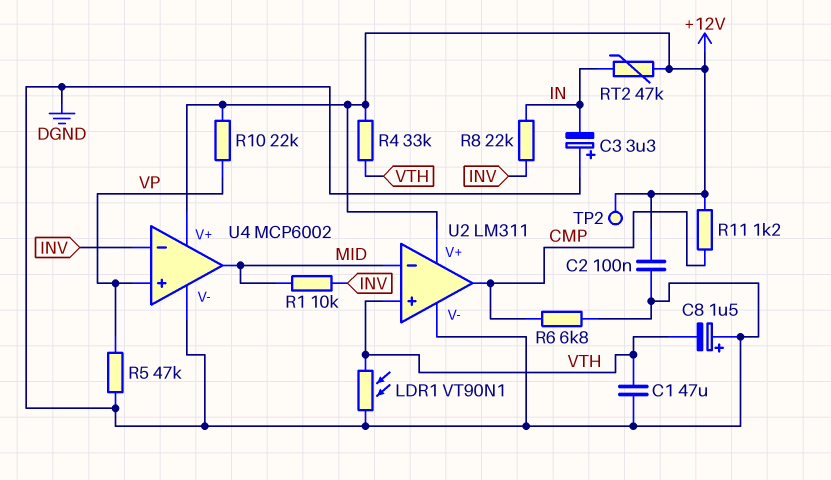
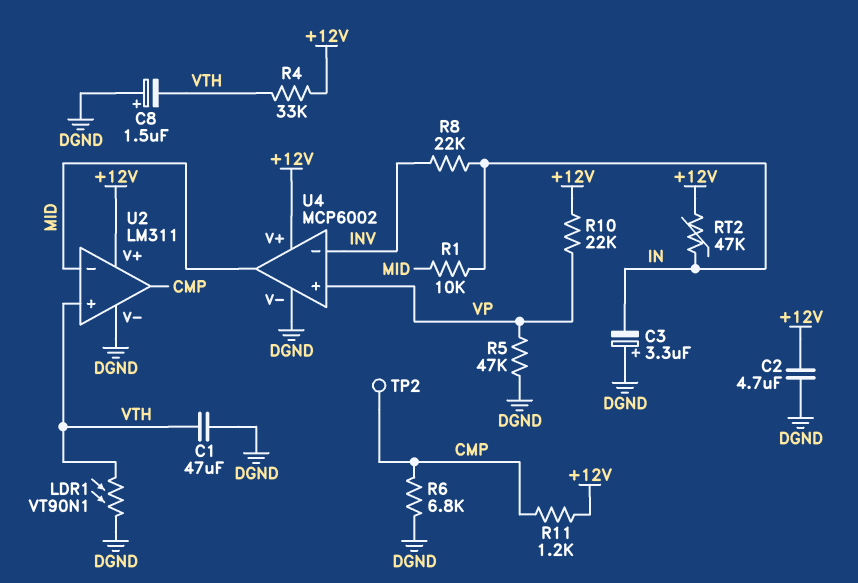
C2: 100nF (+12V, DGND) -> 4.7uF (+12V, DGND)
R1: 10k (INV, MID) -> 10k (IN, MID)
TP2: test point (+12V) -> test point (CMP)

